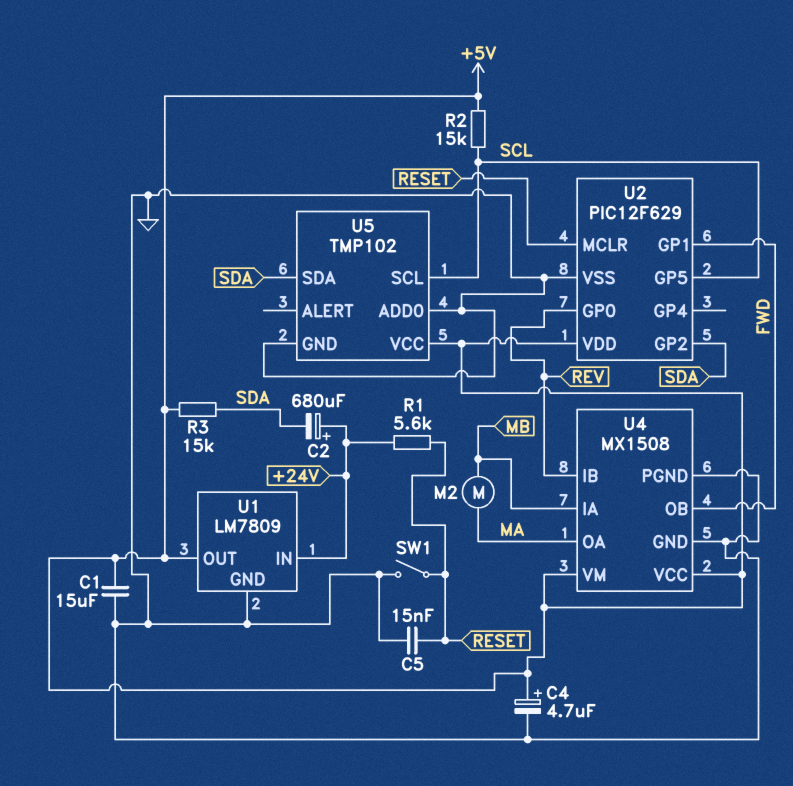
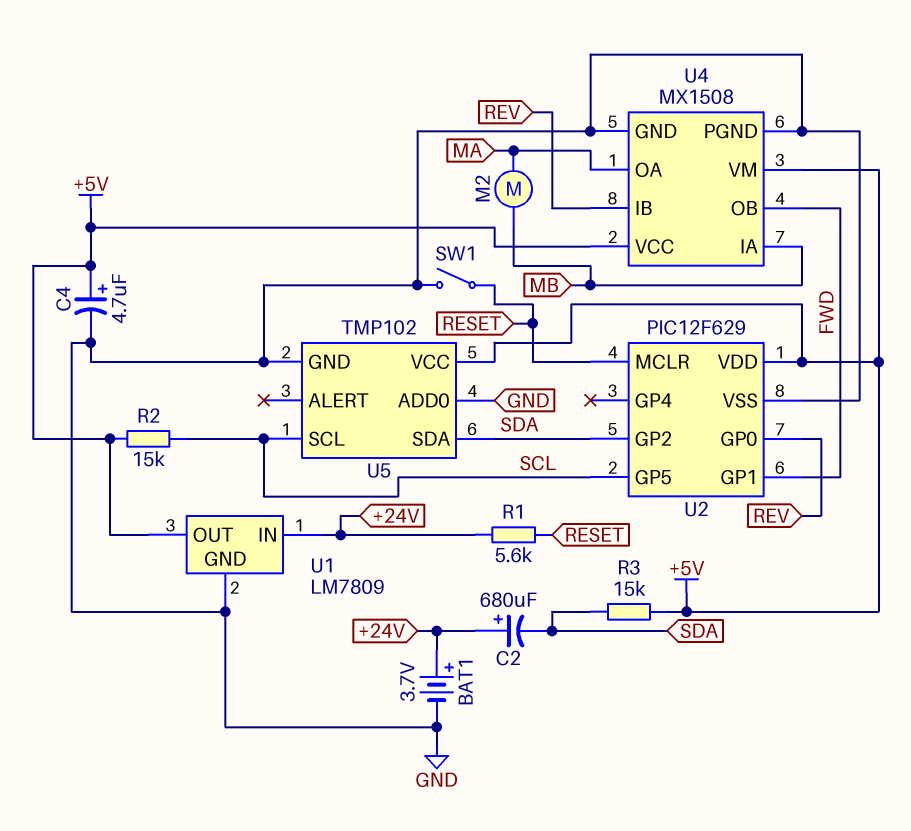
BAT1: none -> 3.7V (plus +24V, minus GND)
C1: 15uF (+5V, GND) -> none
C5: 15nF (GND, RESET) -> none

